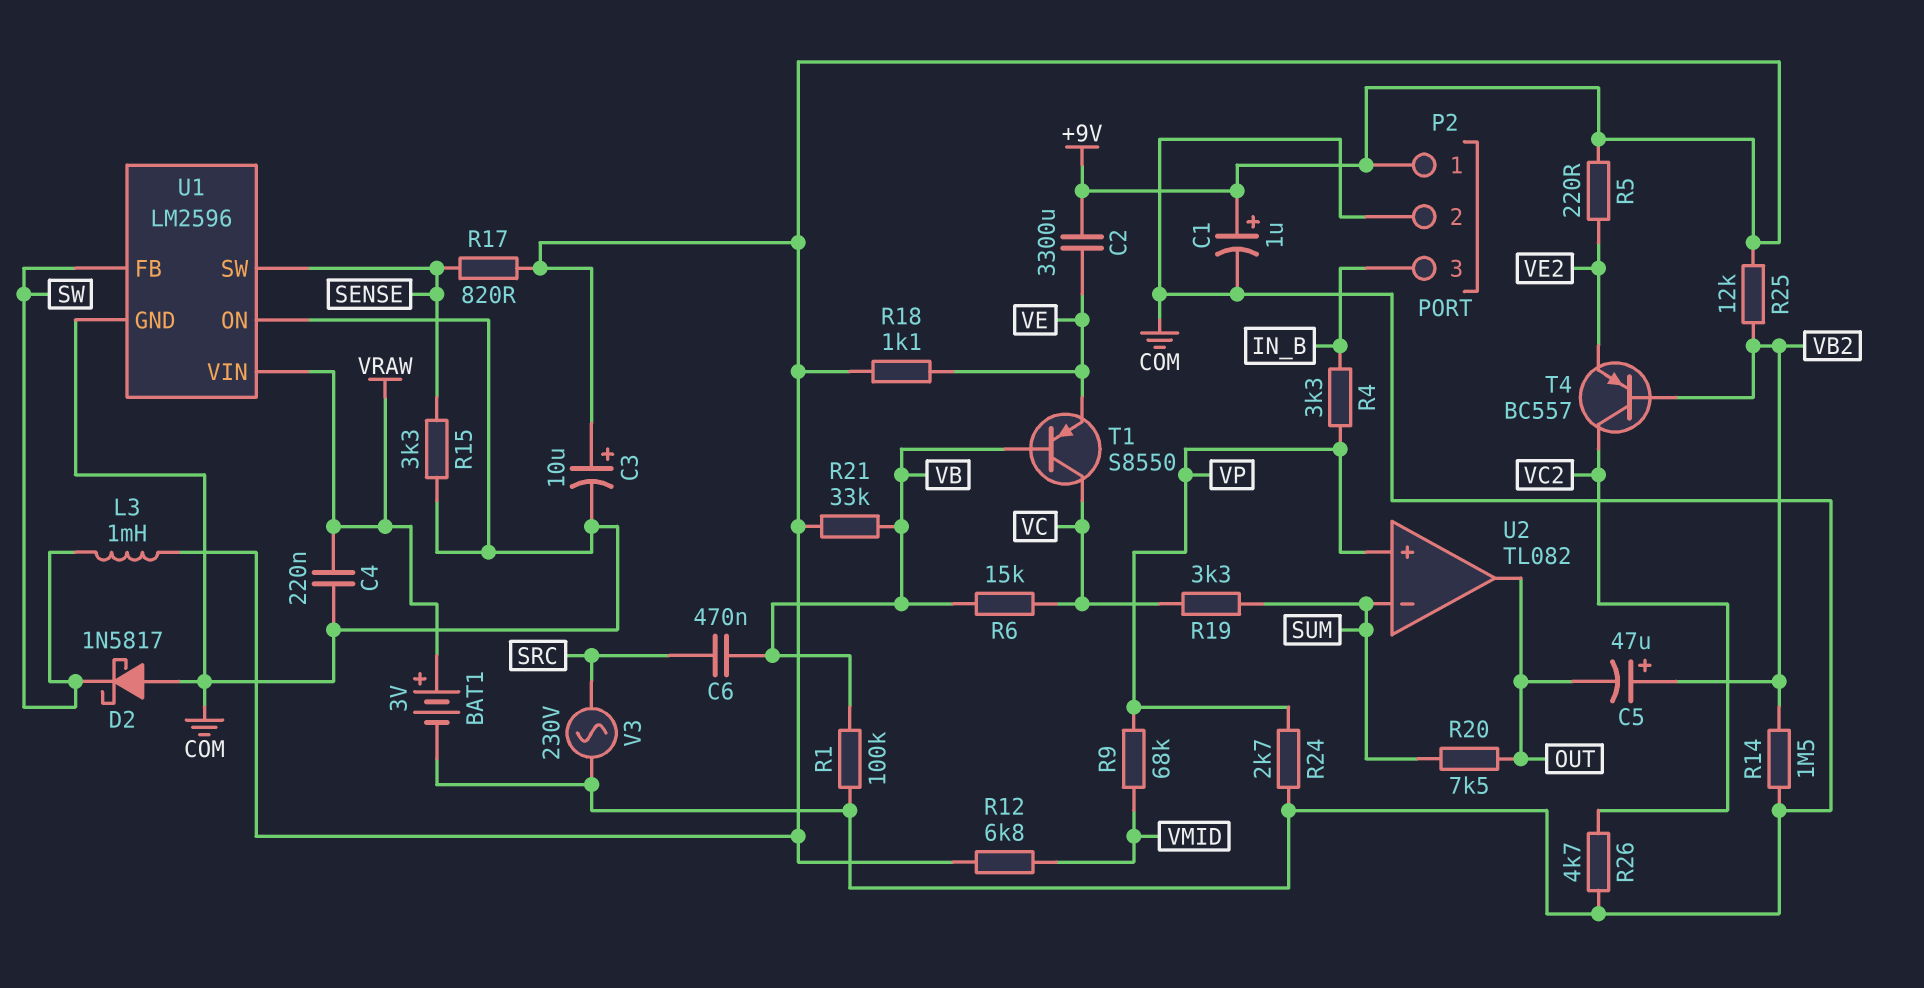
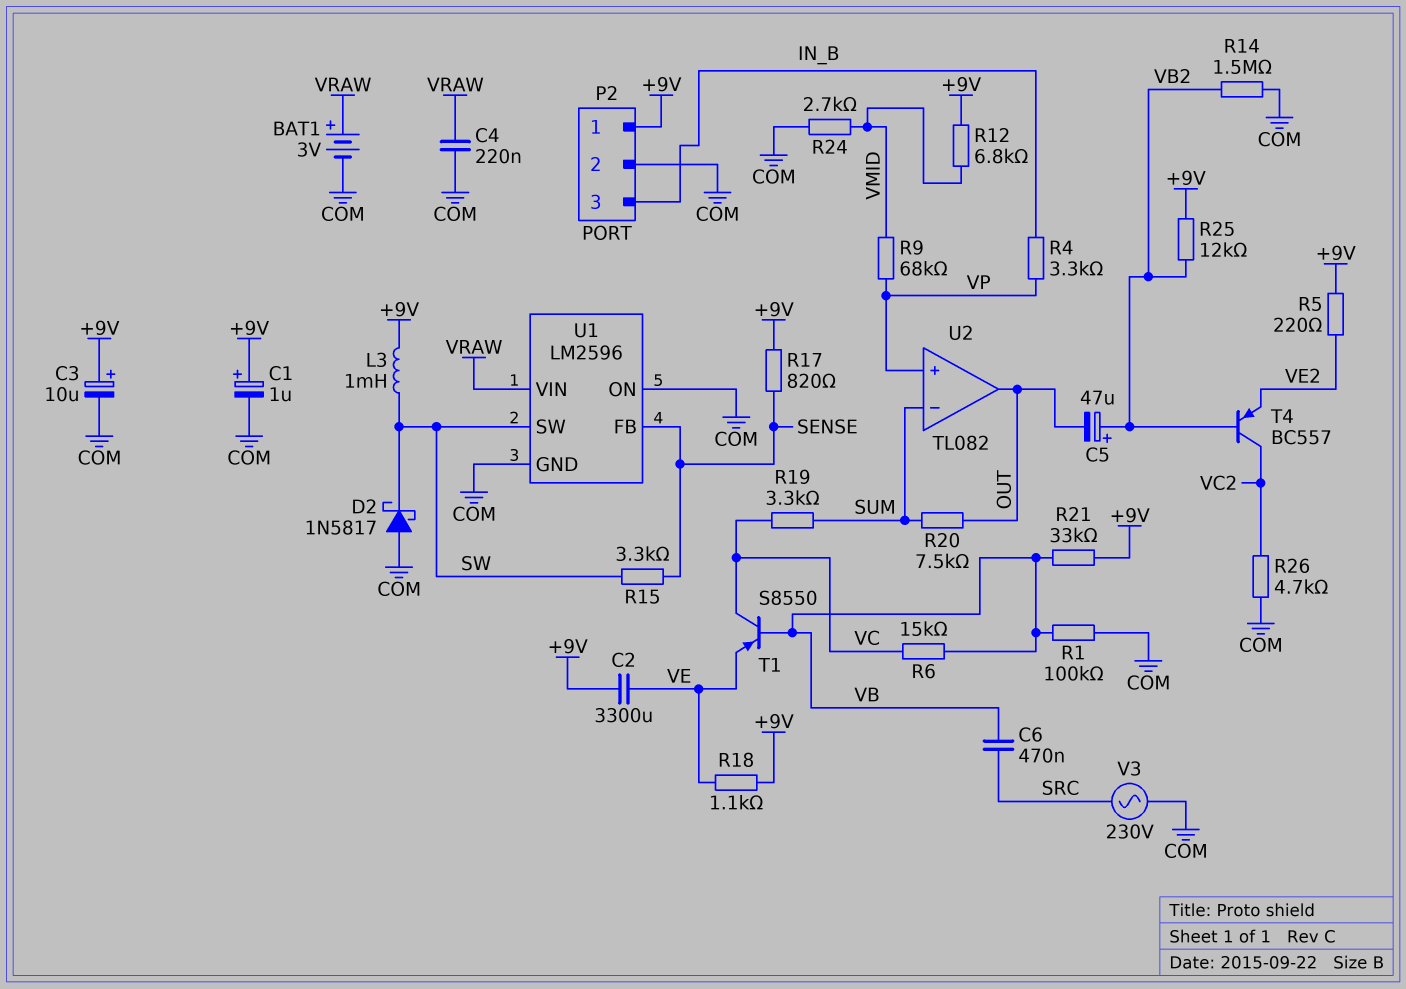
R15: 3.3k (COM, SENSE) -> 3.3k (SENSE, SW)
R24: 2.7k (COM, VP) -> 2.7k (COM, VMID)
U1 pin FB: SW -> SENSE
U1 pin SW: SENSE -> SW

